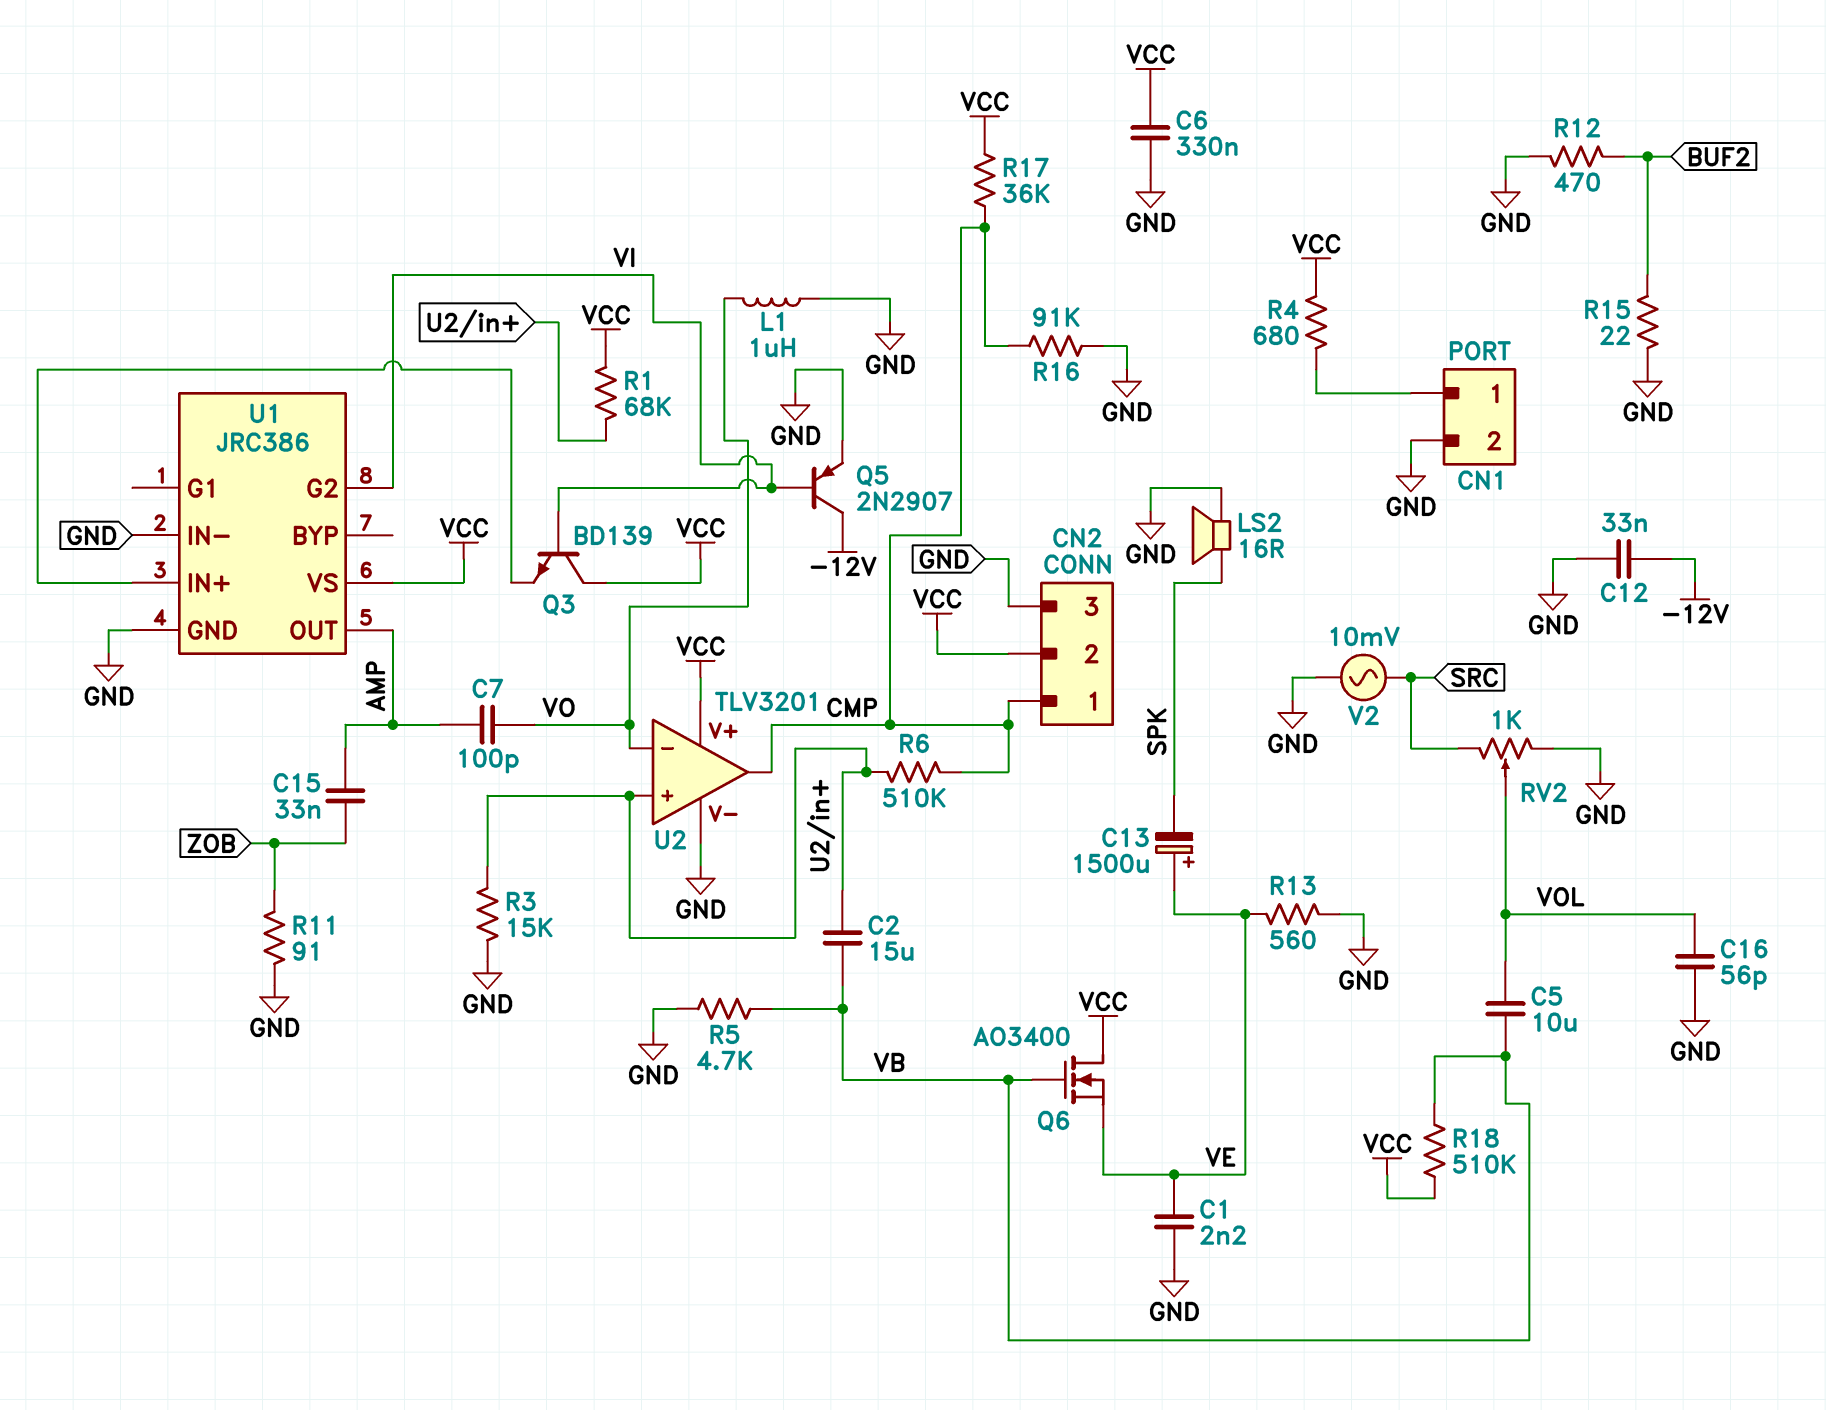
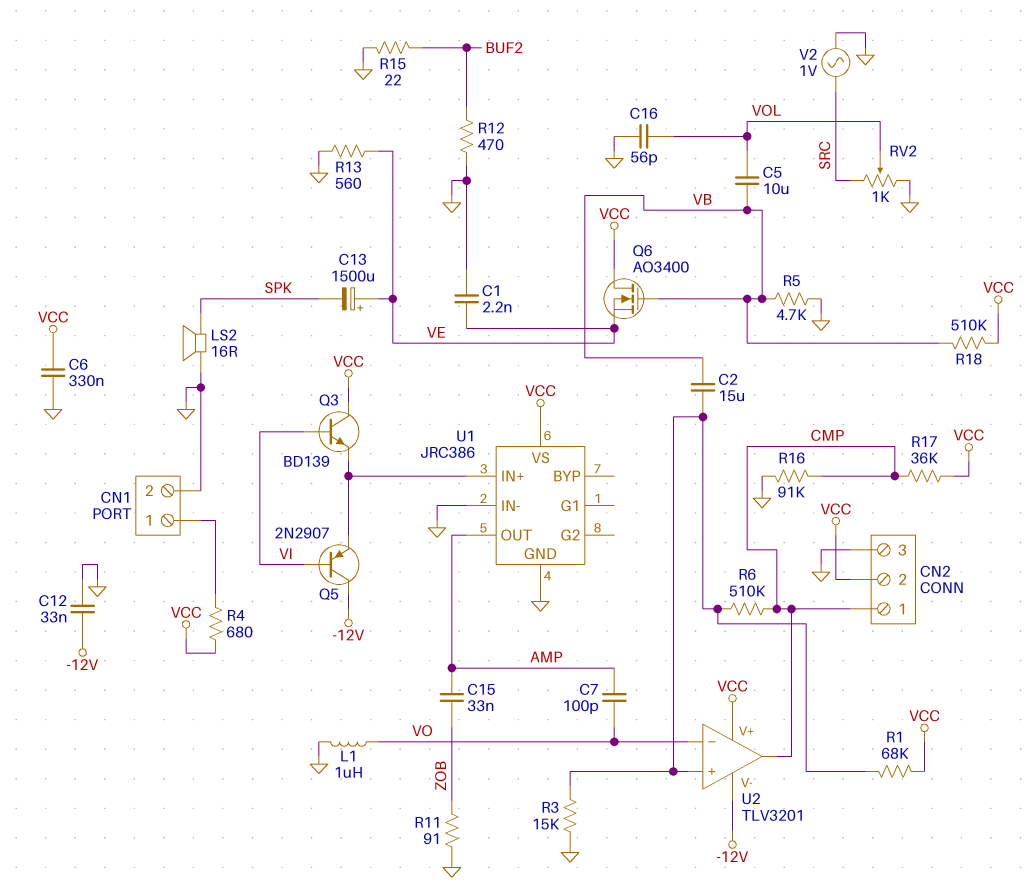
Q5: PNP 2N2907 (B VI, C -12V, E GND) -> PNP 2N2907 (B VI, C -12V, E U1/IN+)
U1 pin G2: VI -> none
U2 pin V-: GND -> -12V
V2: AC 10mV (GND, SRC) -> AC 1V (GND, SRC)

